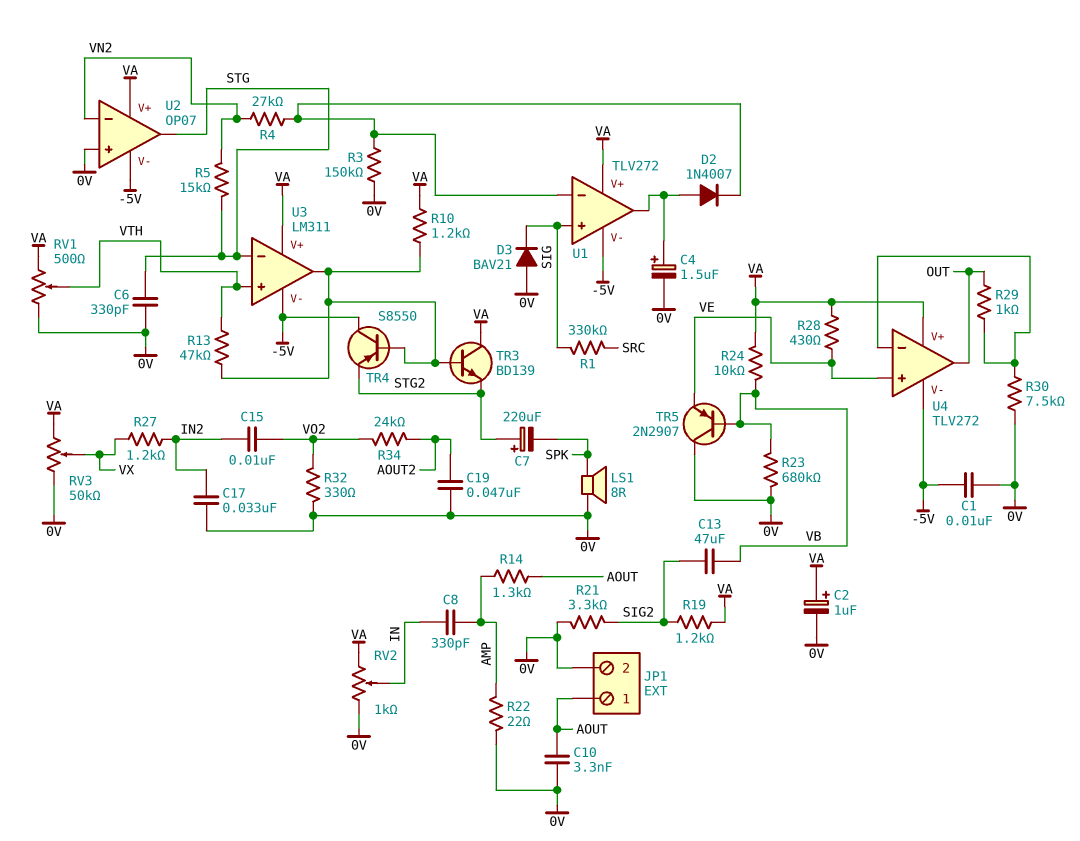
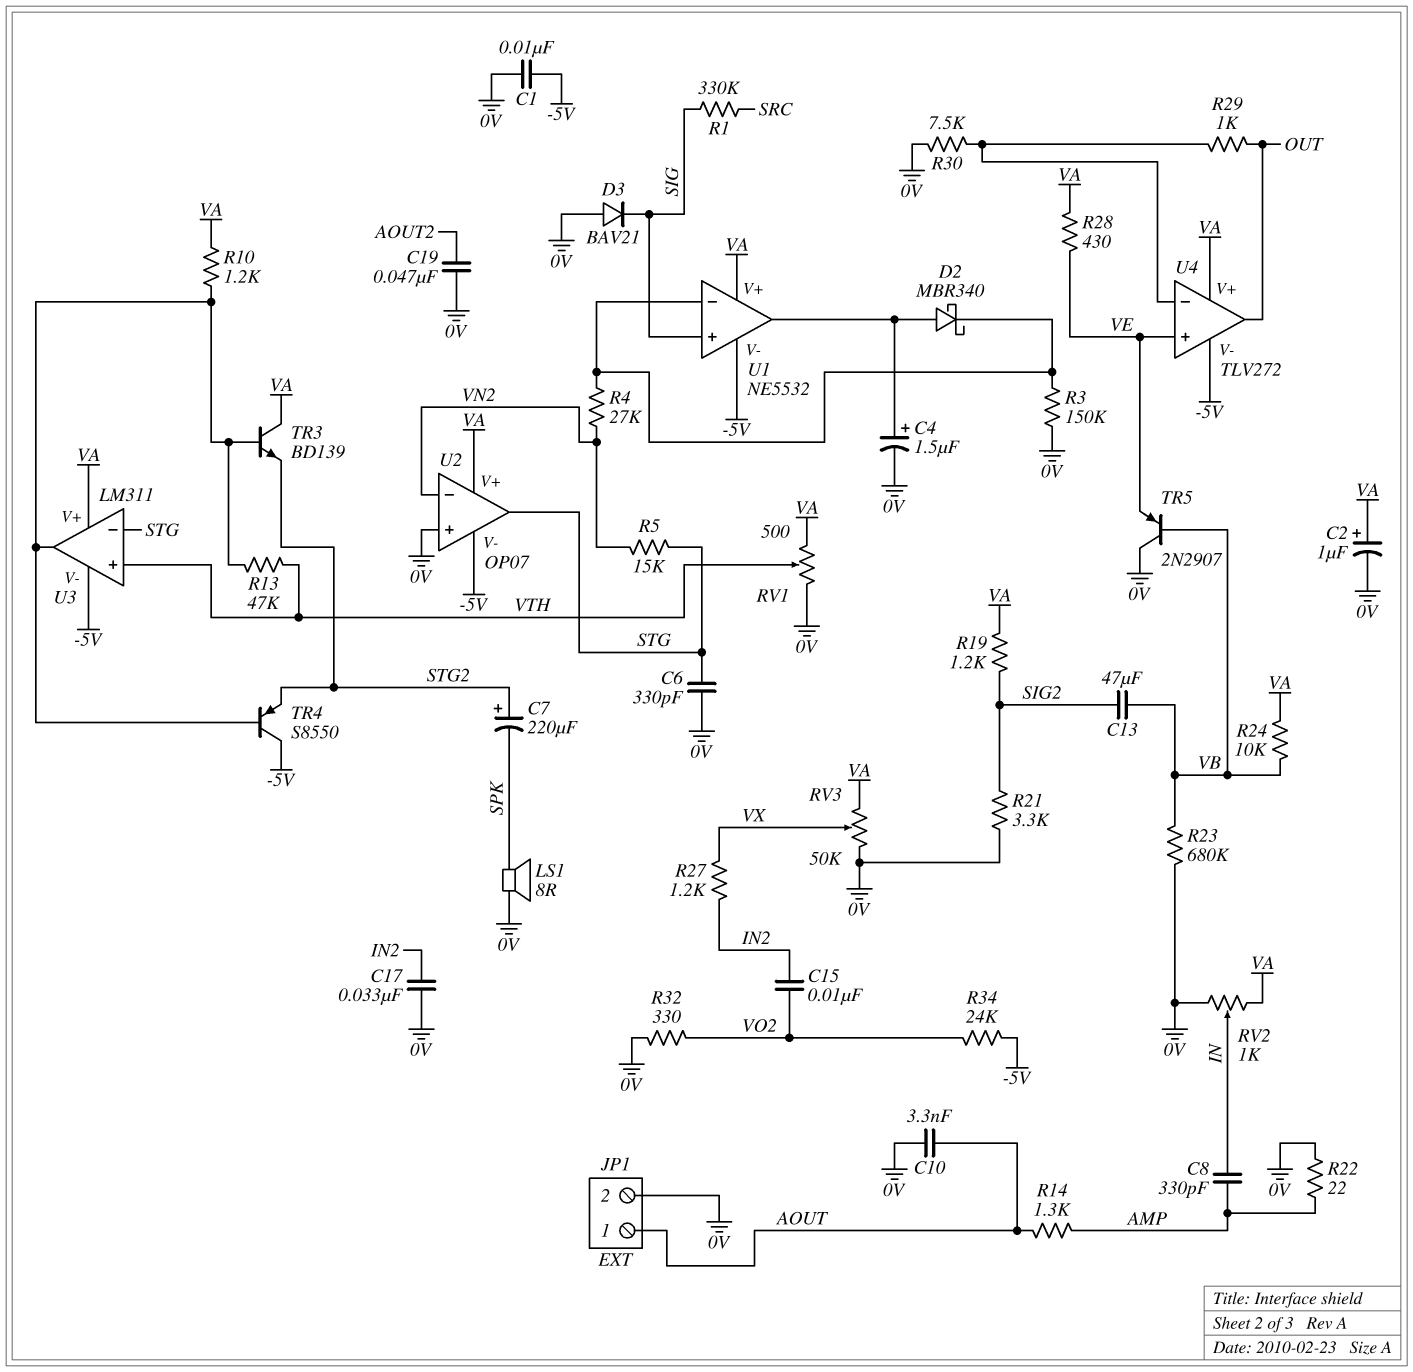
D2: diode 1N4007 (A U1/out, K U1/in-) -> schottky MBR340 (A U1/out, K U1/in-)
R34: 24k (AOUT2, VO2) -> 24k (-5V, VO2)
U1: TLV272 -> NE5532

